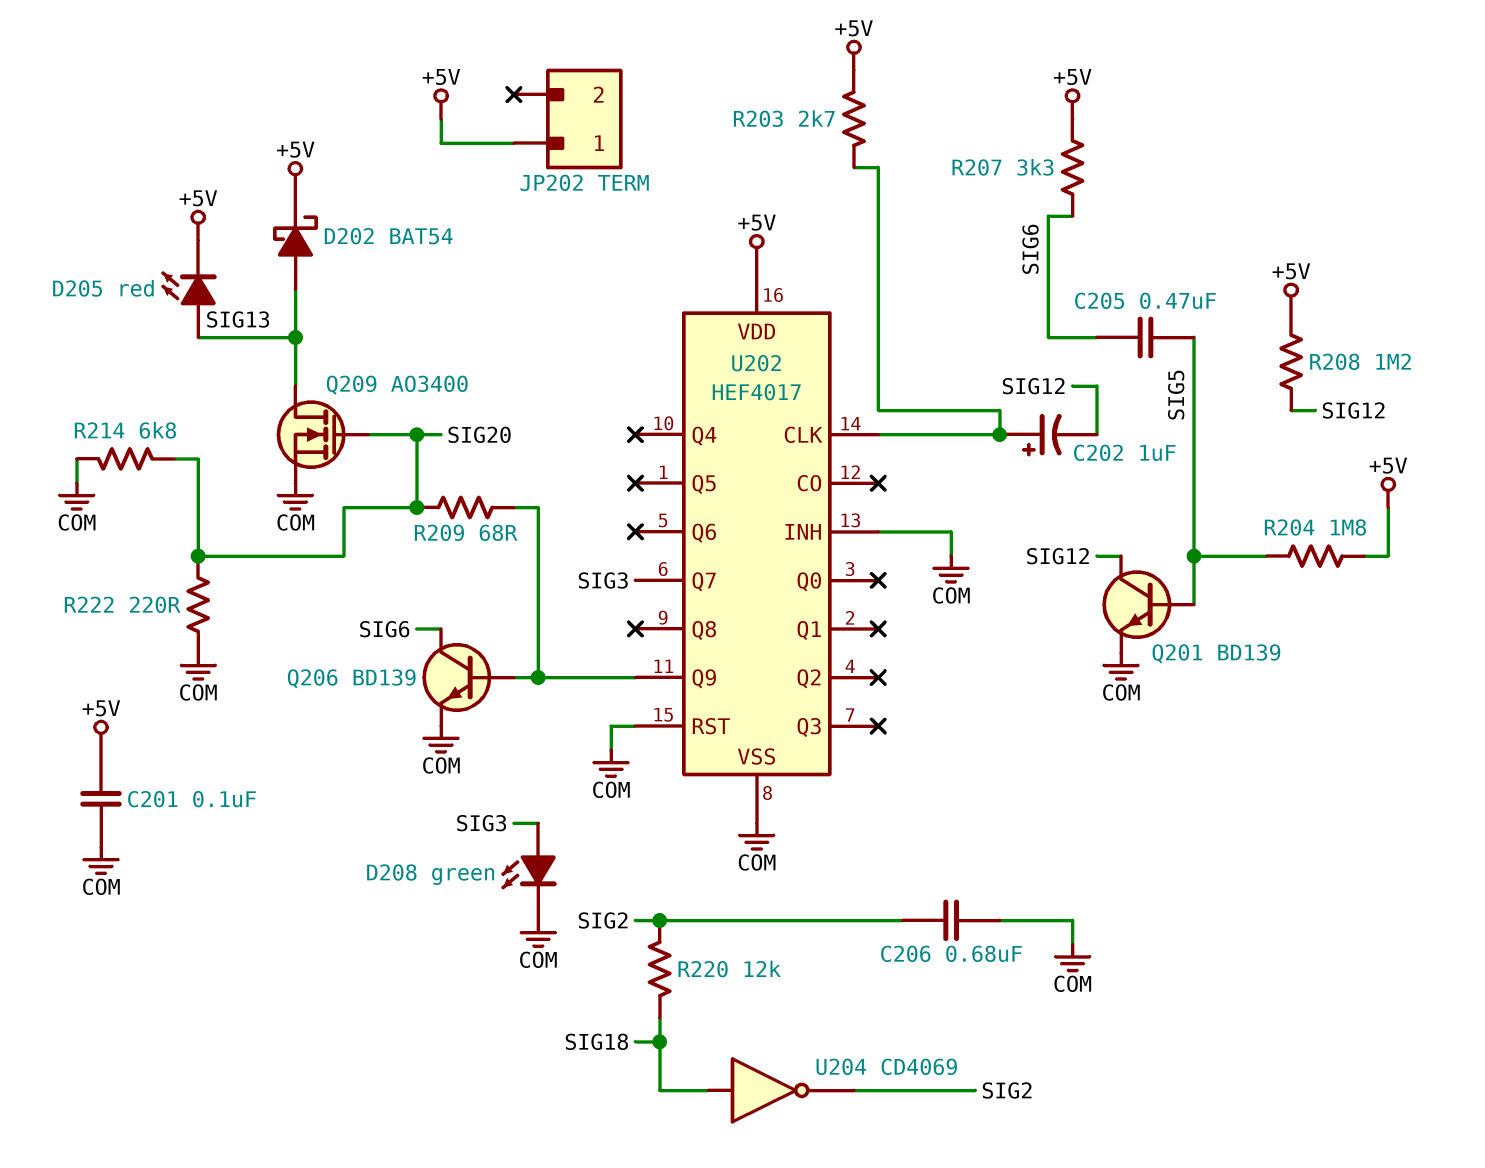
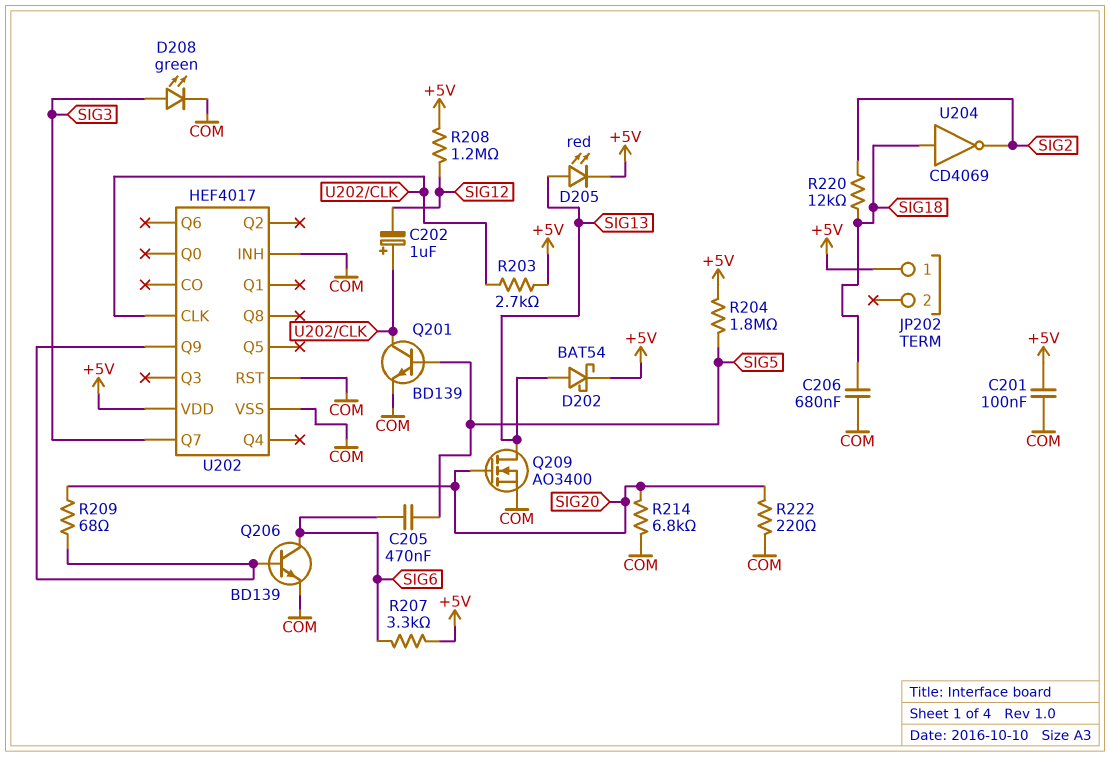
C206: 680nF (COM, SIG2) -> 680nF (COM, SIG18)
Q201: NPN BD139 (B SIG5, C SIG12, E COM) -> NPN BD139 (B SIG5, C U202/CLK, E COM)

